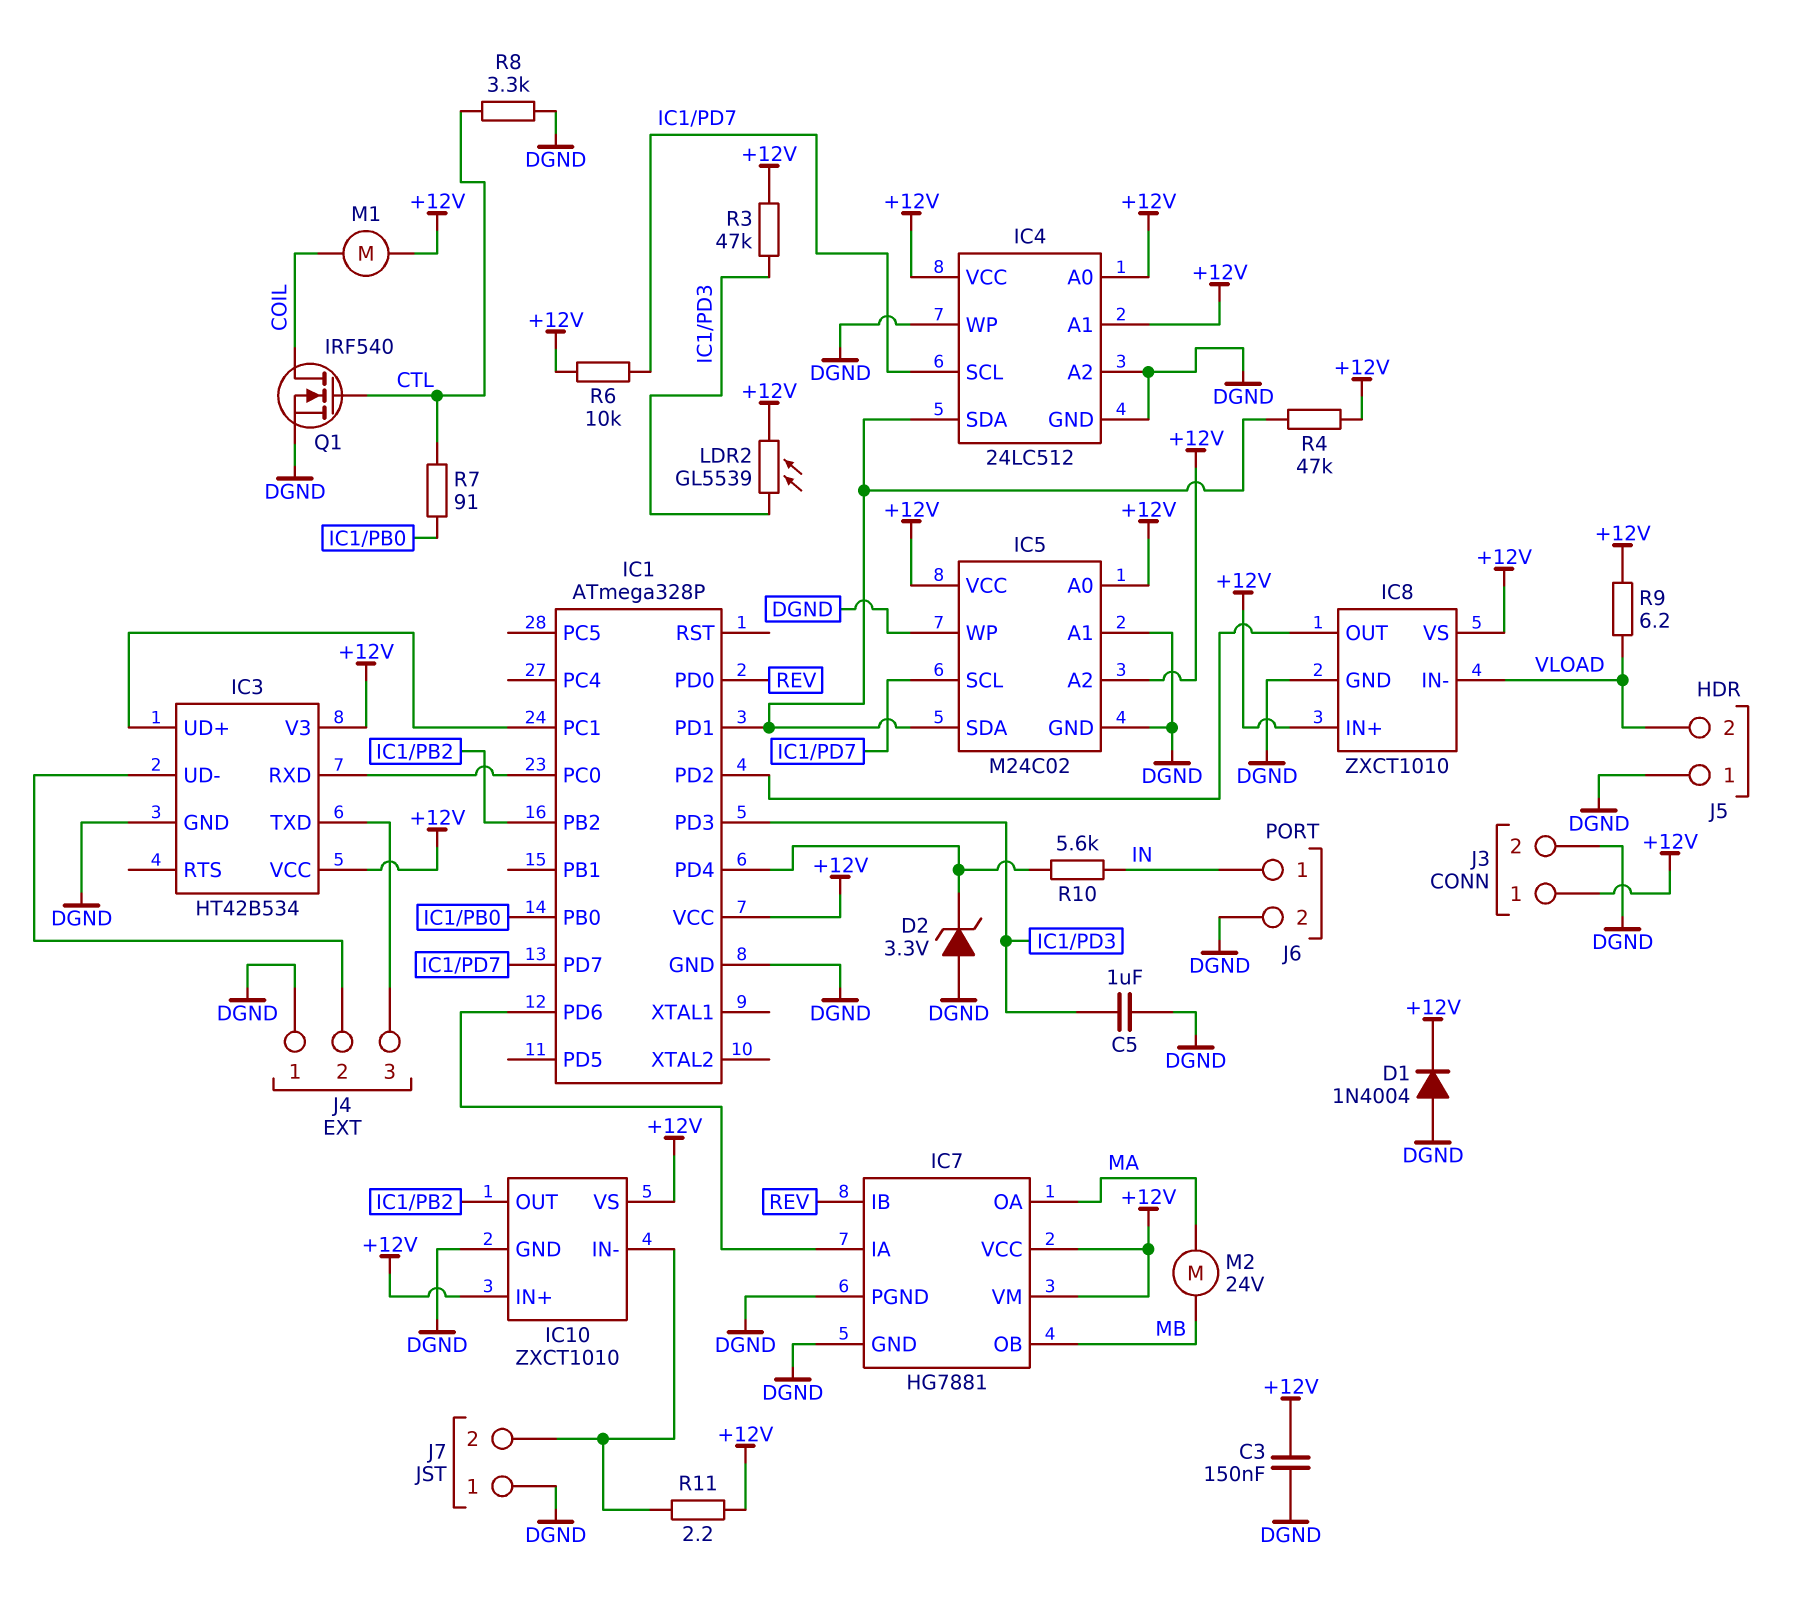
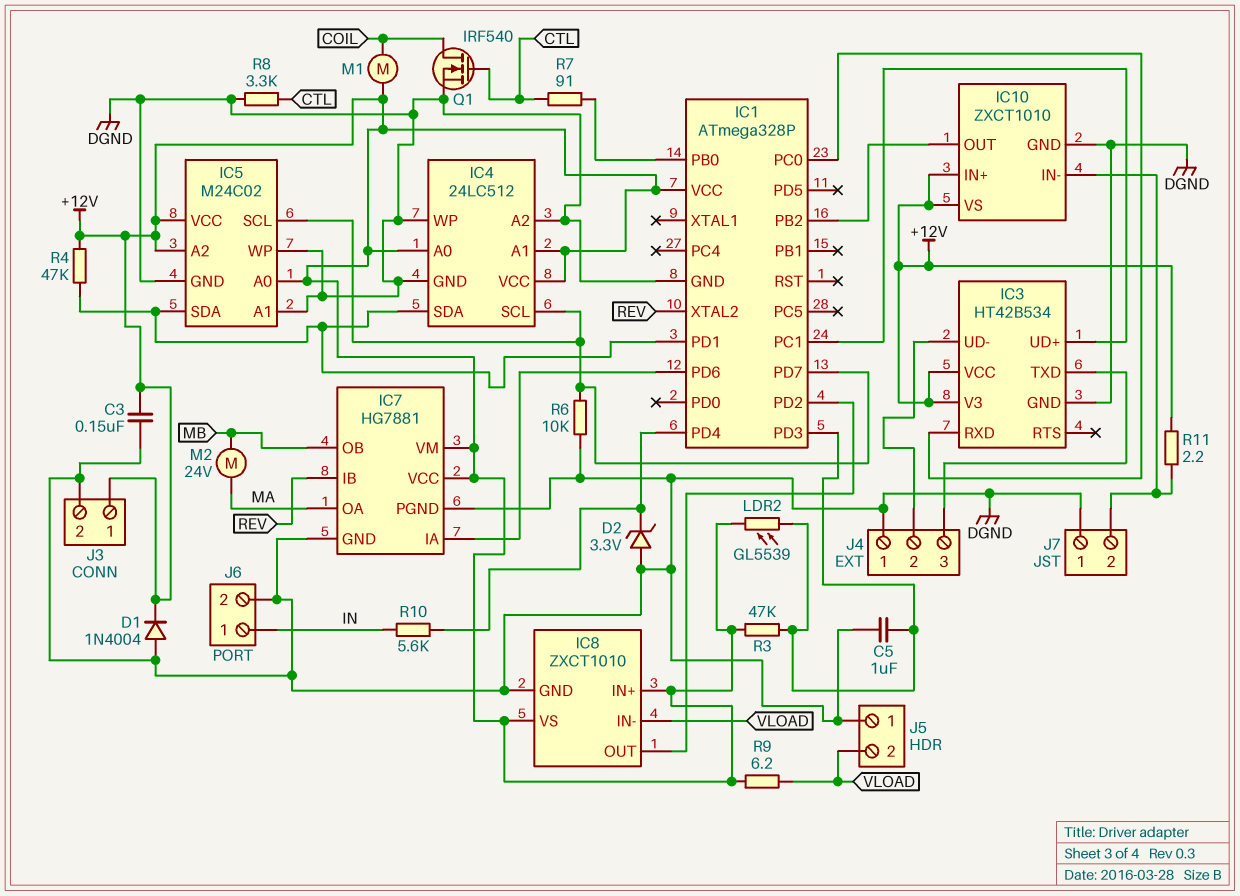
IC1 pin PD0: REV -> none
IC1 pin XTAL2: none -> REV
R6: 10k (+12V, IC1/PD7) -> 10k (DGND, IC1/PD7)

